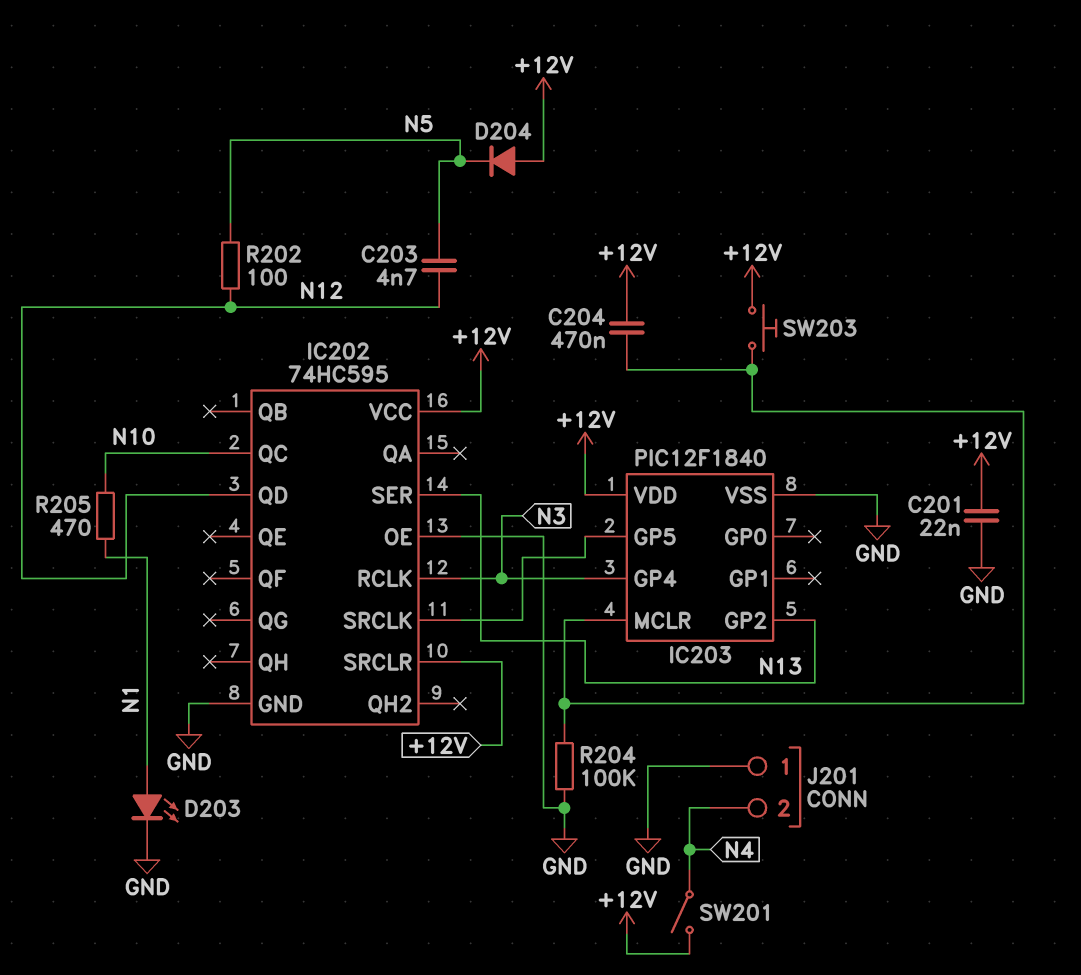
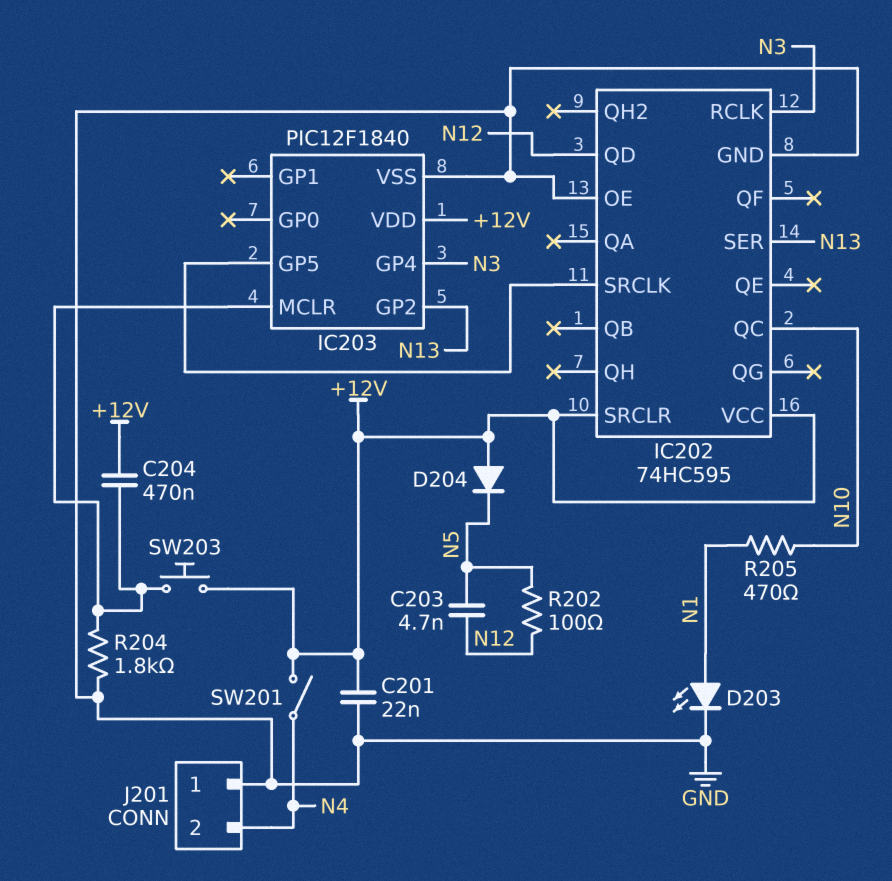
R204: 100k (GND, IC203/MCLR) -> 1.8k (GND, IC203/MCLR)

